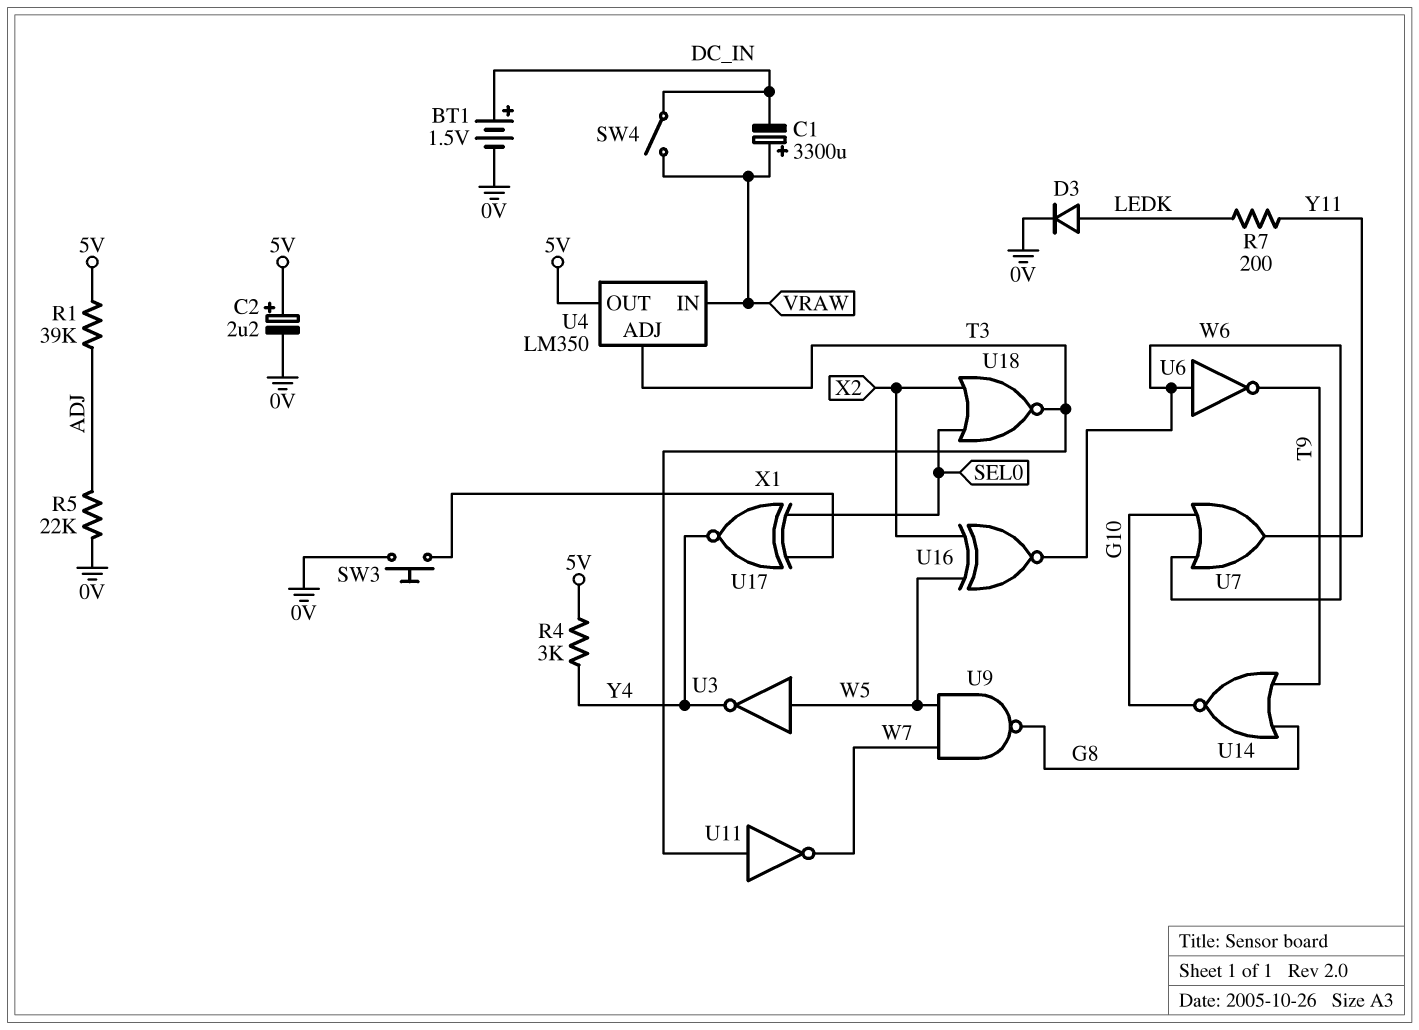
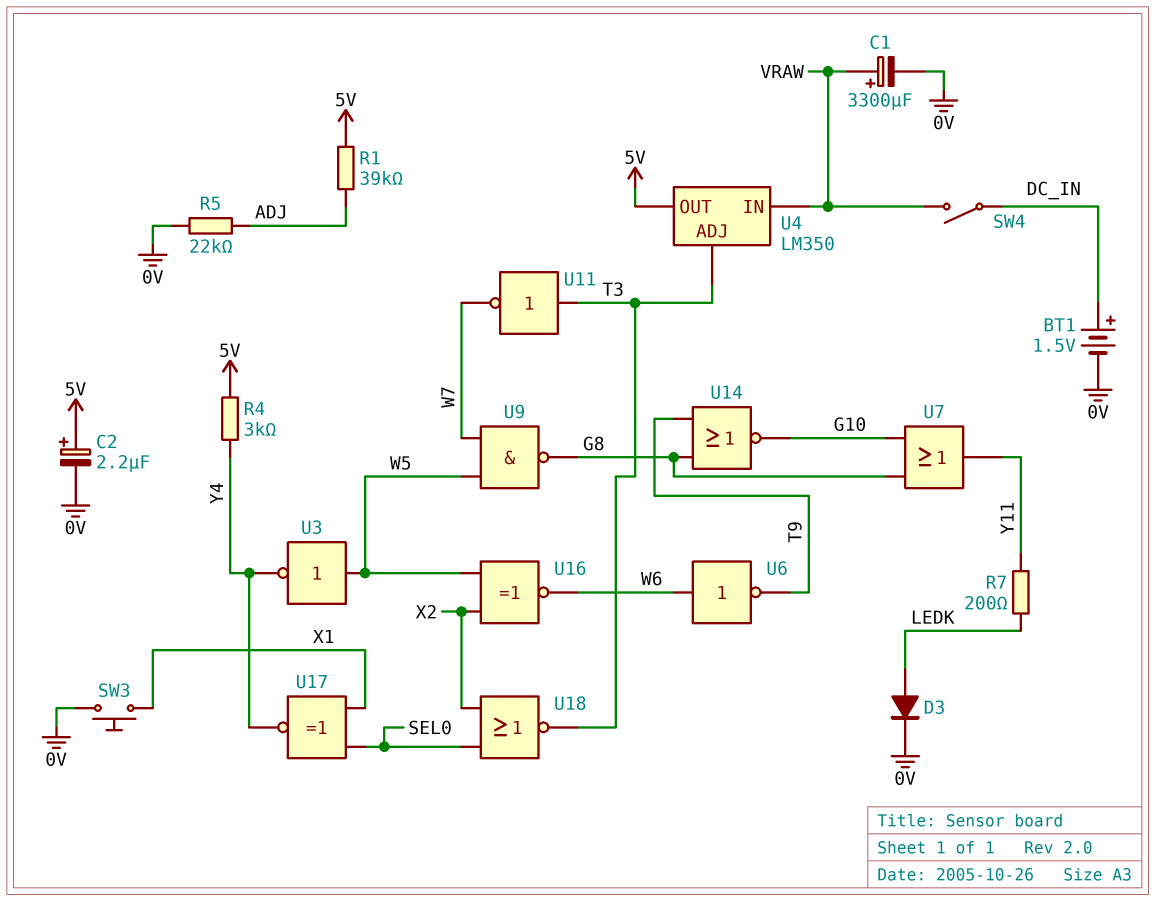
C1: 3300uF (plus VRAW, minus DC_IN) -> 3300uF (plus VRAW, minus 0V)
U7: OR (in G10, in W6, out Y11) -> OR (in G8, in G10, out Y11)

